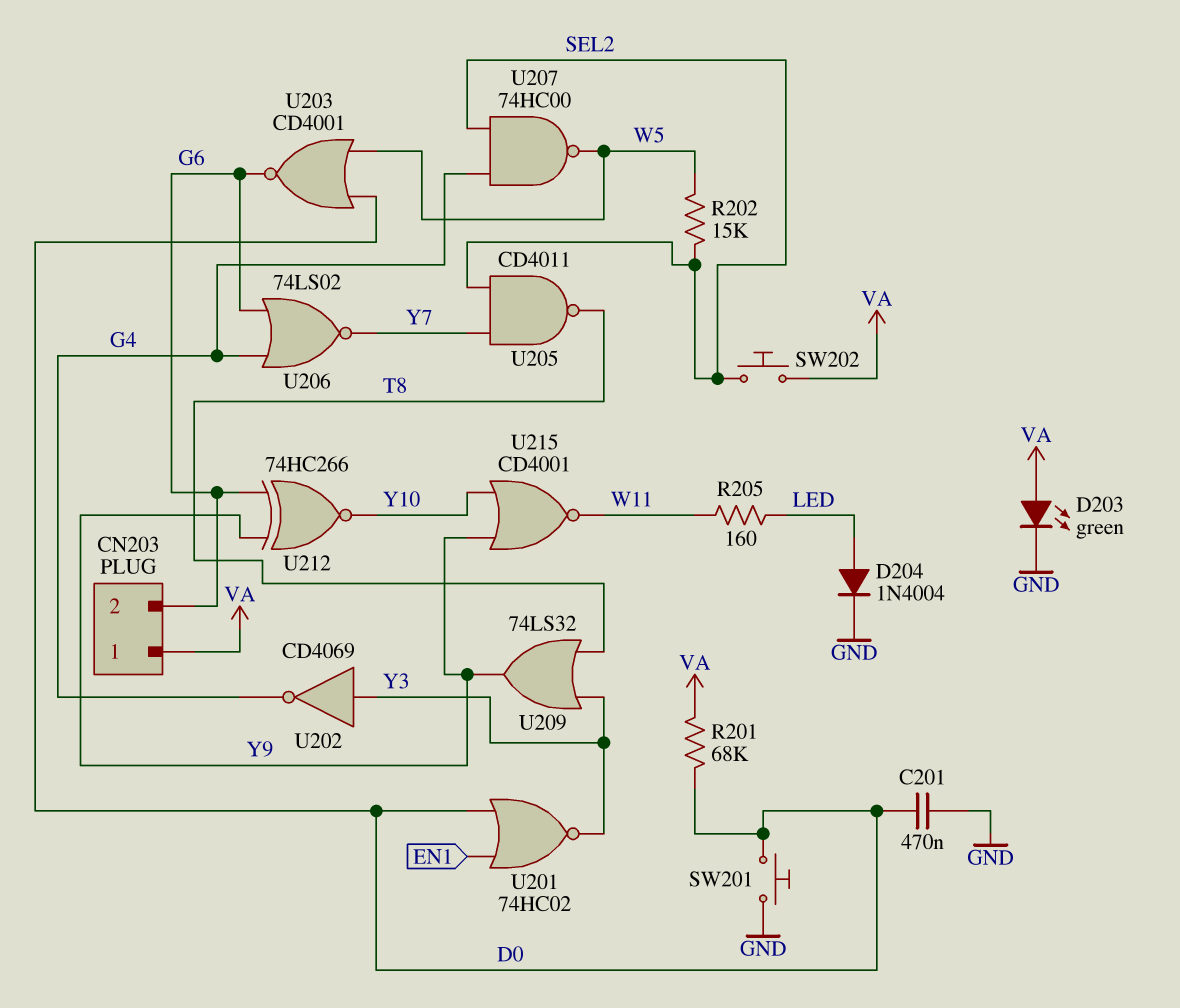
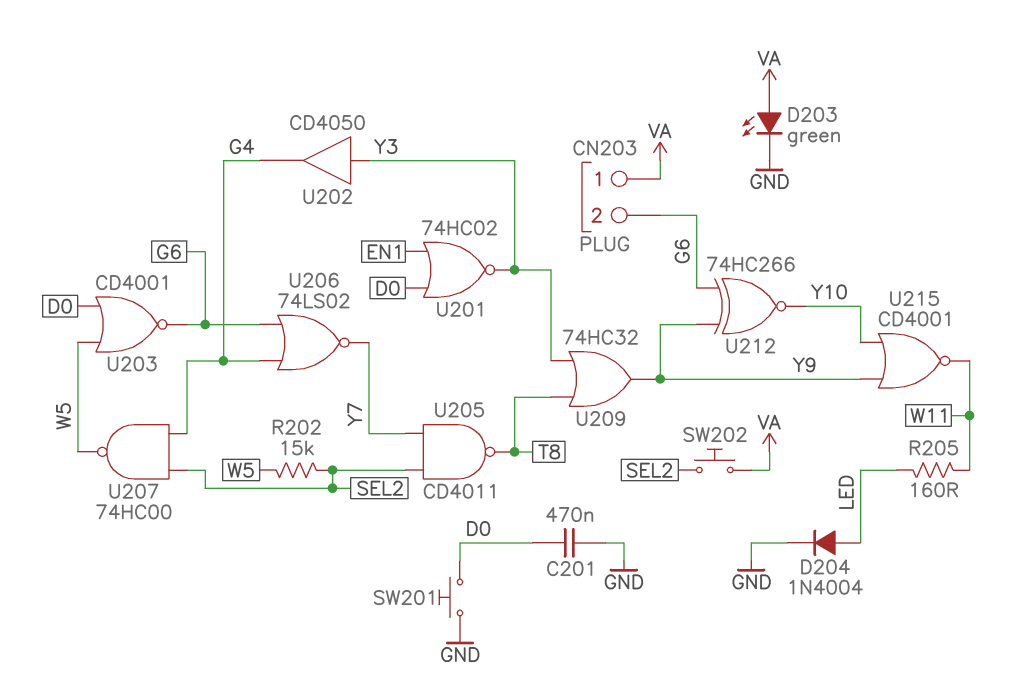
R201: 68k (D0, VA) -> none
U202: NOT CD4069 (in Y3, out G4) -> buffer CD4050 (in Y3, out G4)
U209: OR 74LS32 (in T8, in Y3, out Y9) -> OR 74HC32 (in T8, in Y3, out Y9)

